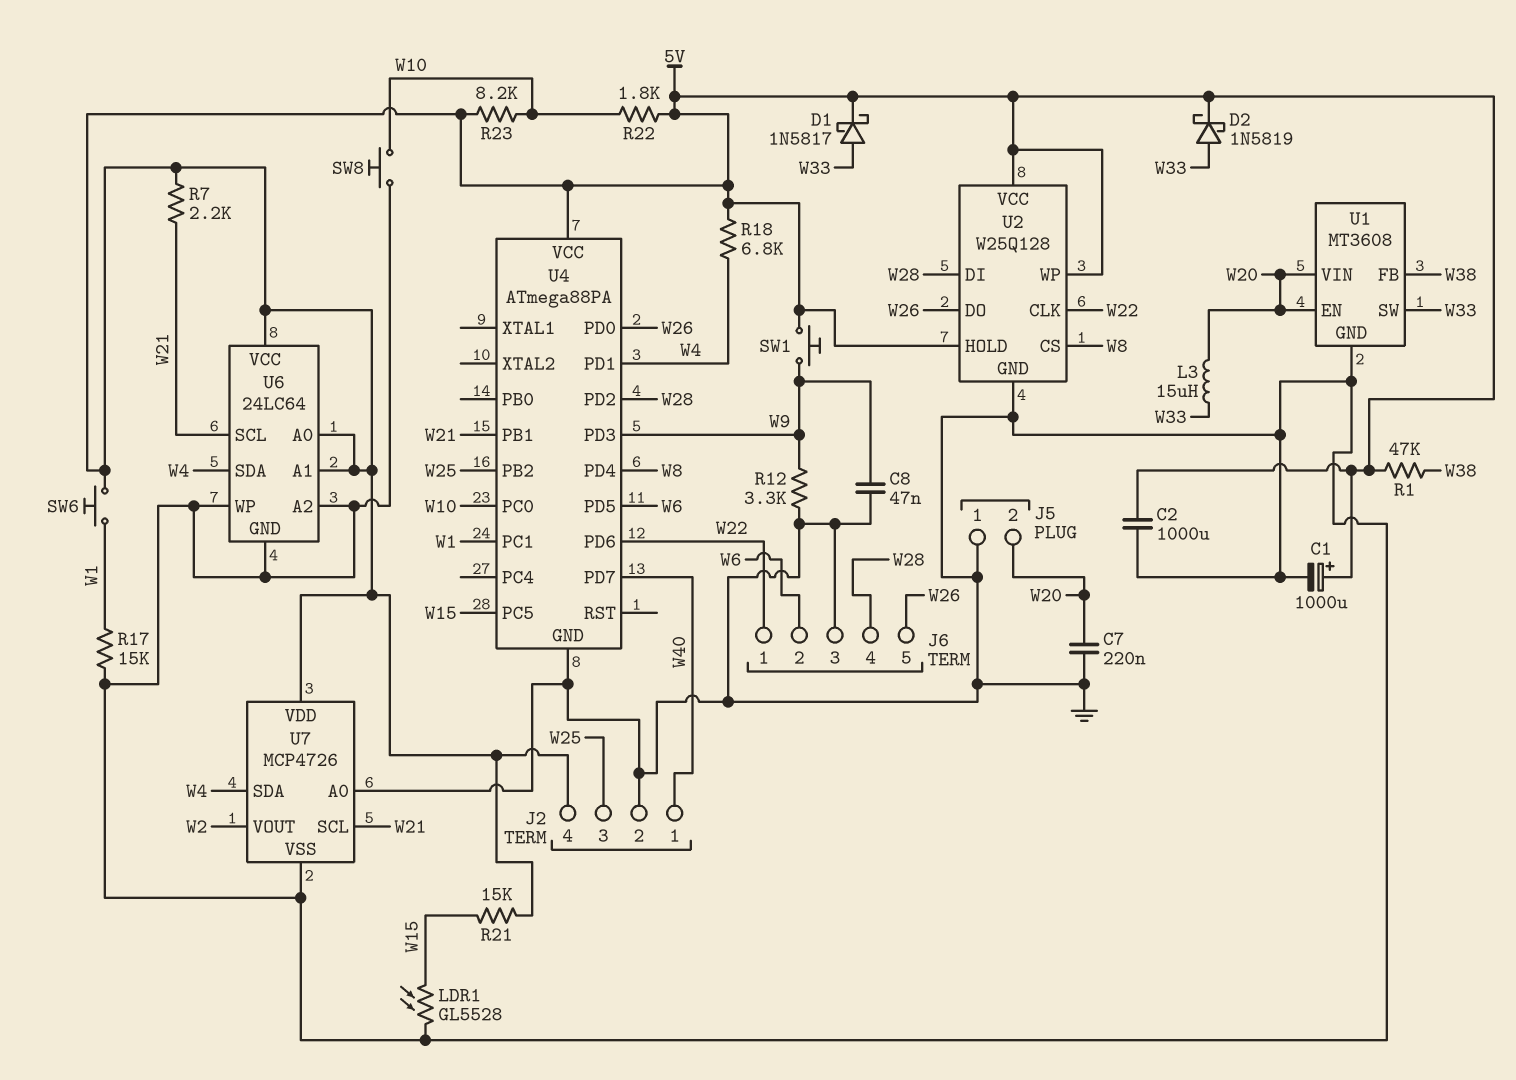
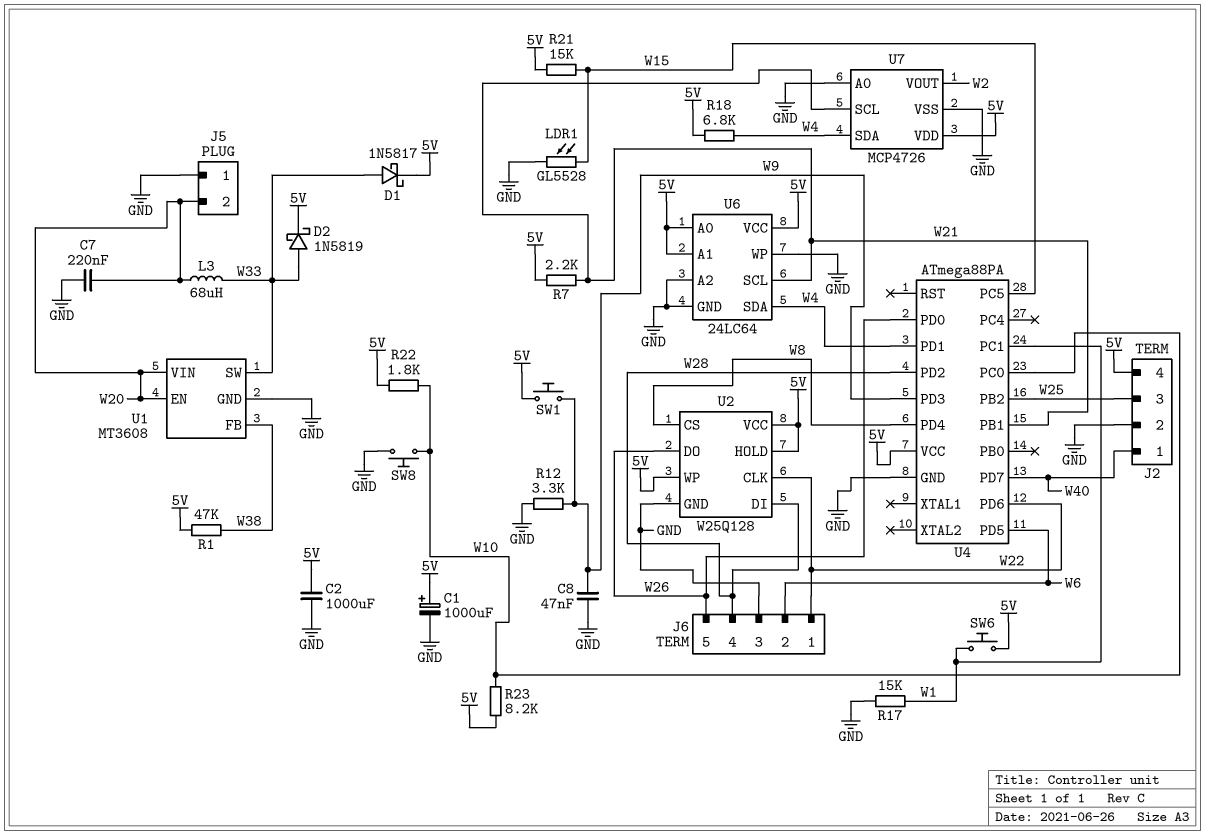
L3: 15uH (W20, W33) -> 68uH (W20, W33)

